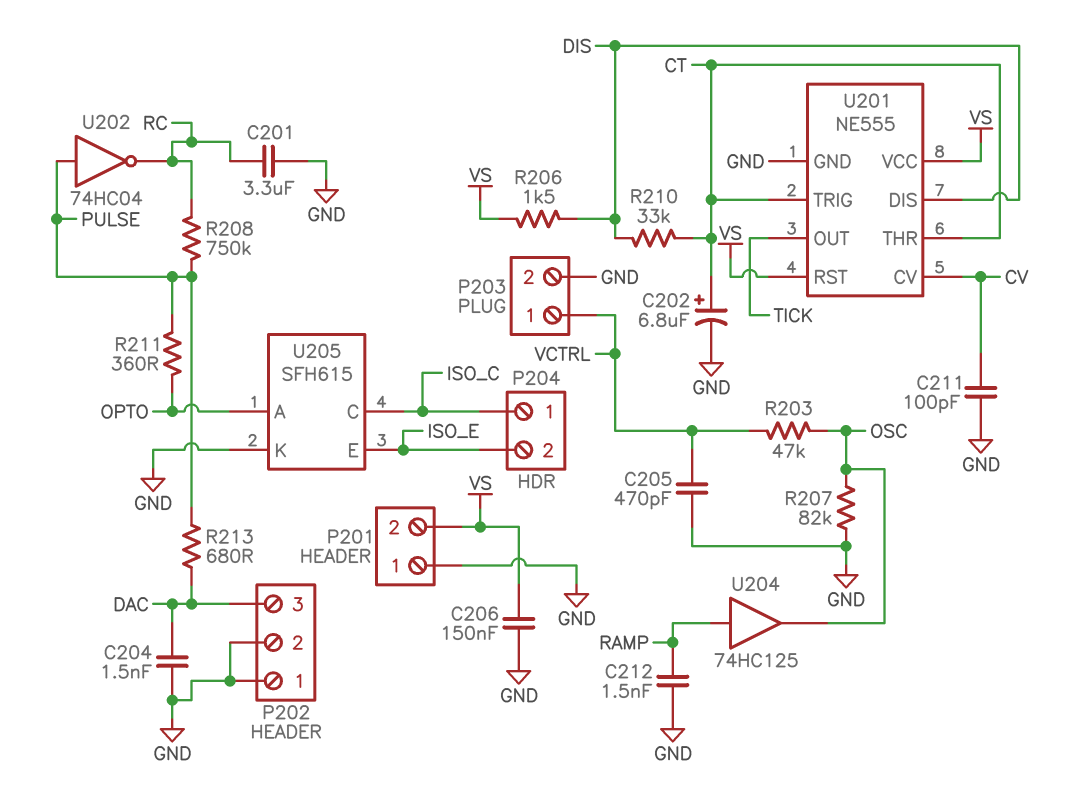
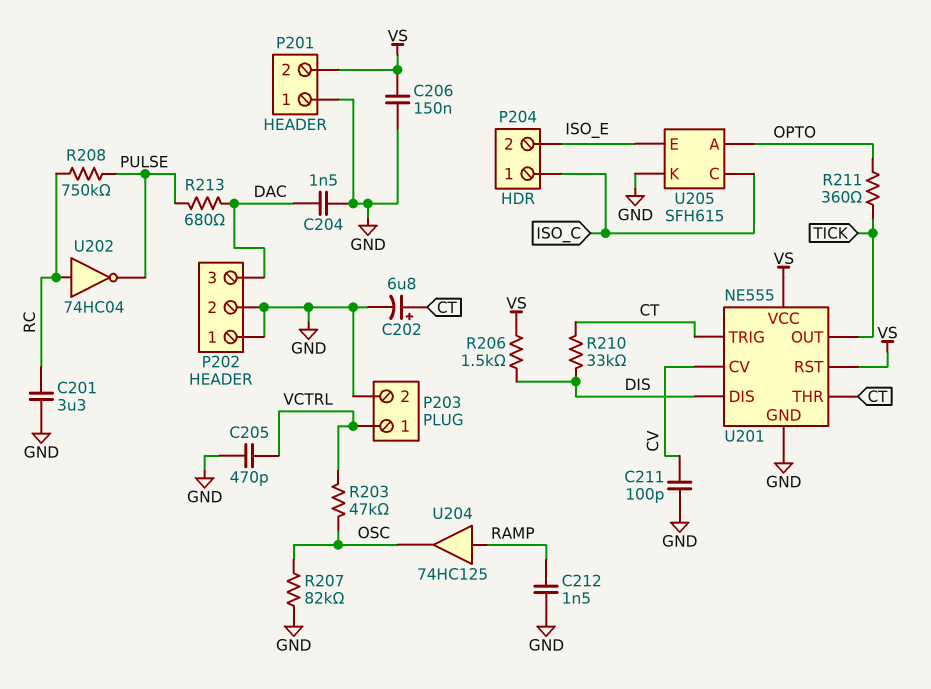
R211: 360 (OPTO, PULSE) -> 360 (OPTO, TICK)
U202: NOT 74HC04 (in PULSE, out RC) -> NOT 74HC04 (in RC, out PULSE)

